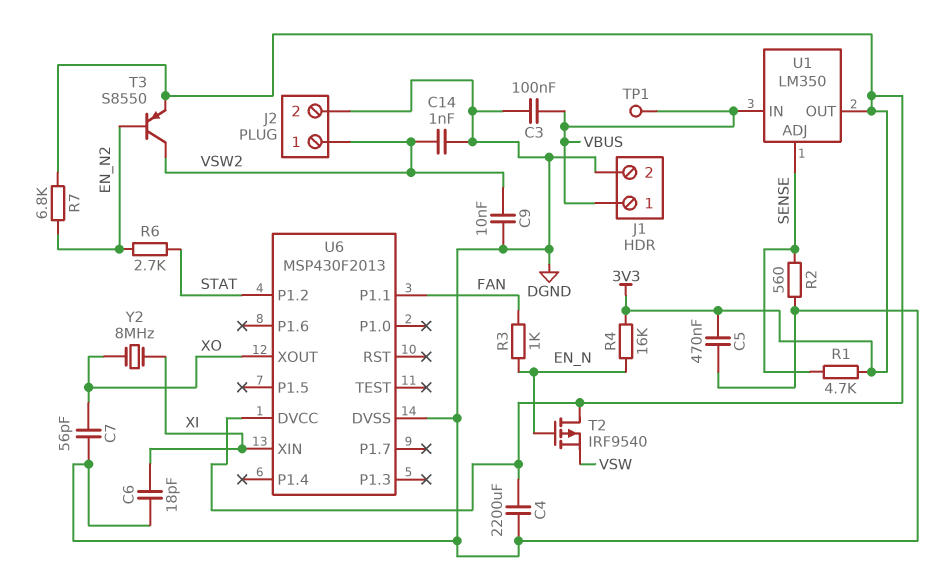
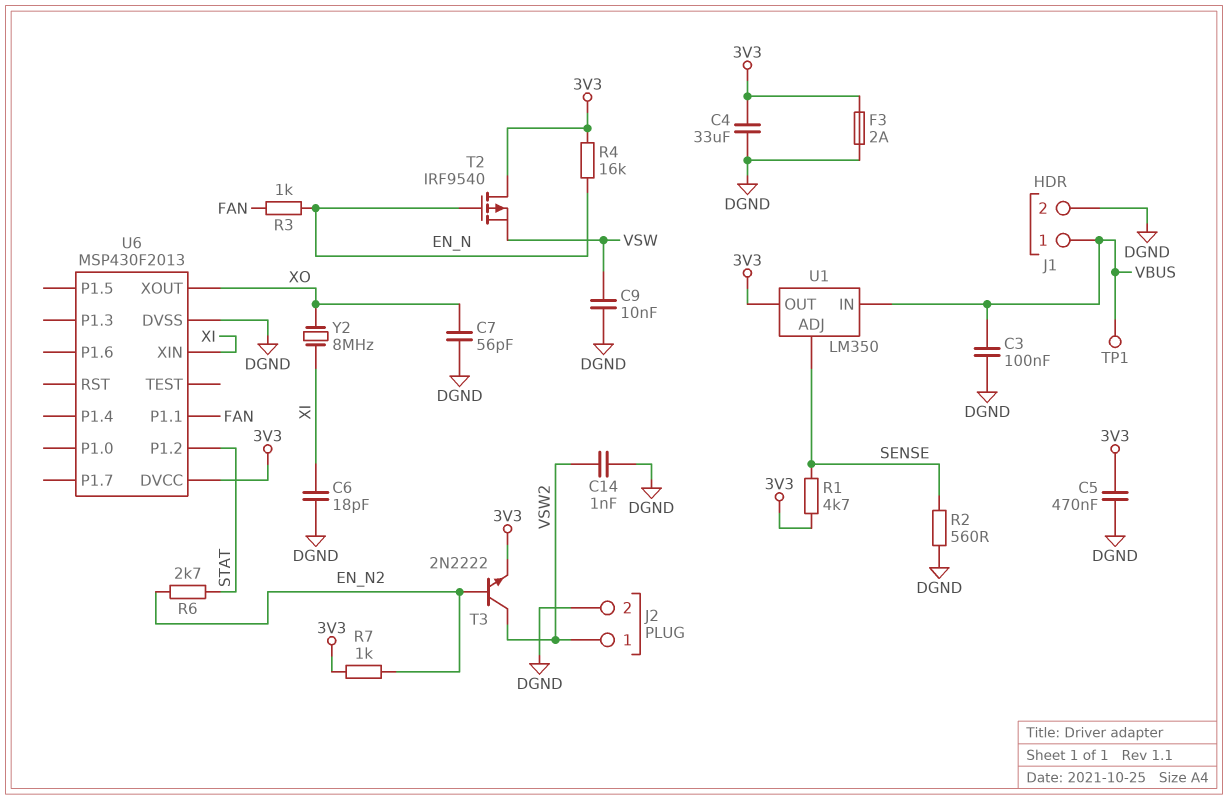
C4: 2200uF (3V3, DGND) -> 33uF (3V3, DGND)
C9: 10nF (DGND, VSW2) -> 10nF (DGND, VSW)
F3: none -> 2A (3V3, DGND)
R7: 6.8k (3V3, EN_N2) -> 1k (3V3, EN_N2)
T3: PNP S8550 (B EN_N2, C VSW2, E 3V3) -> NPN 2N2222 (B EN_N2, C VSW2, E 3V3)

